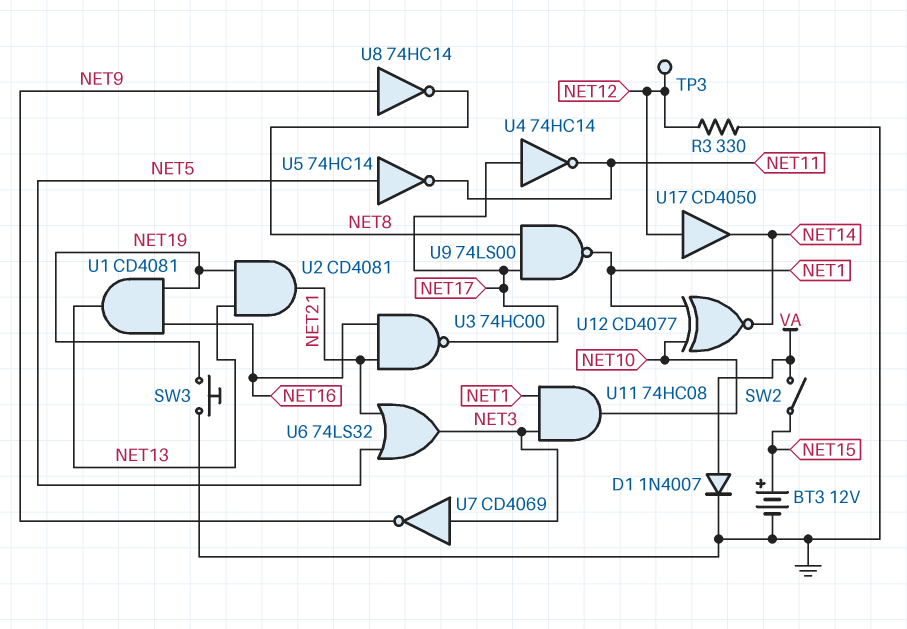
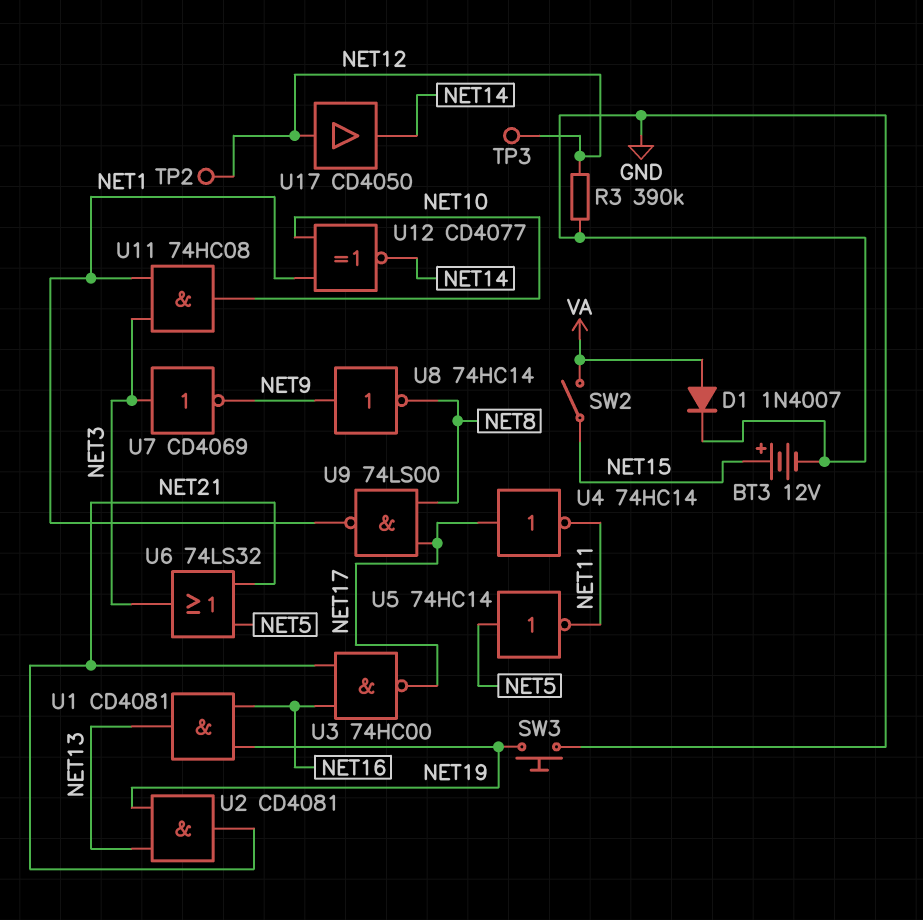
R3: 330 (GND, NET12) -> 390k (GND, NET12)
TP2: none -> test point (NET12)

